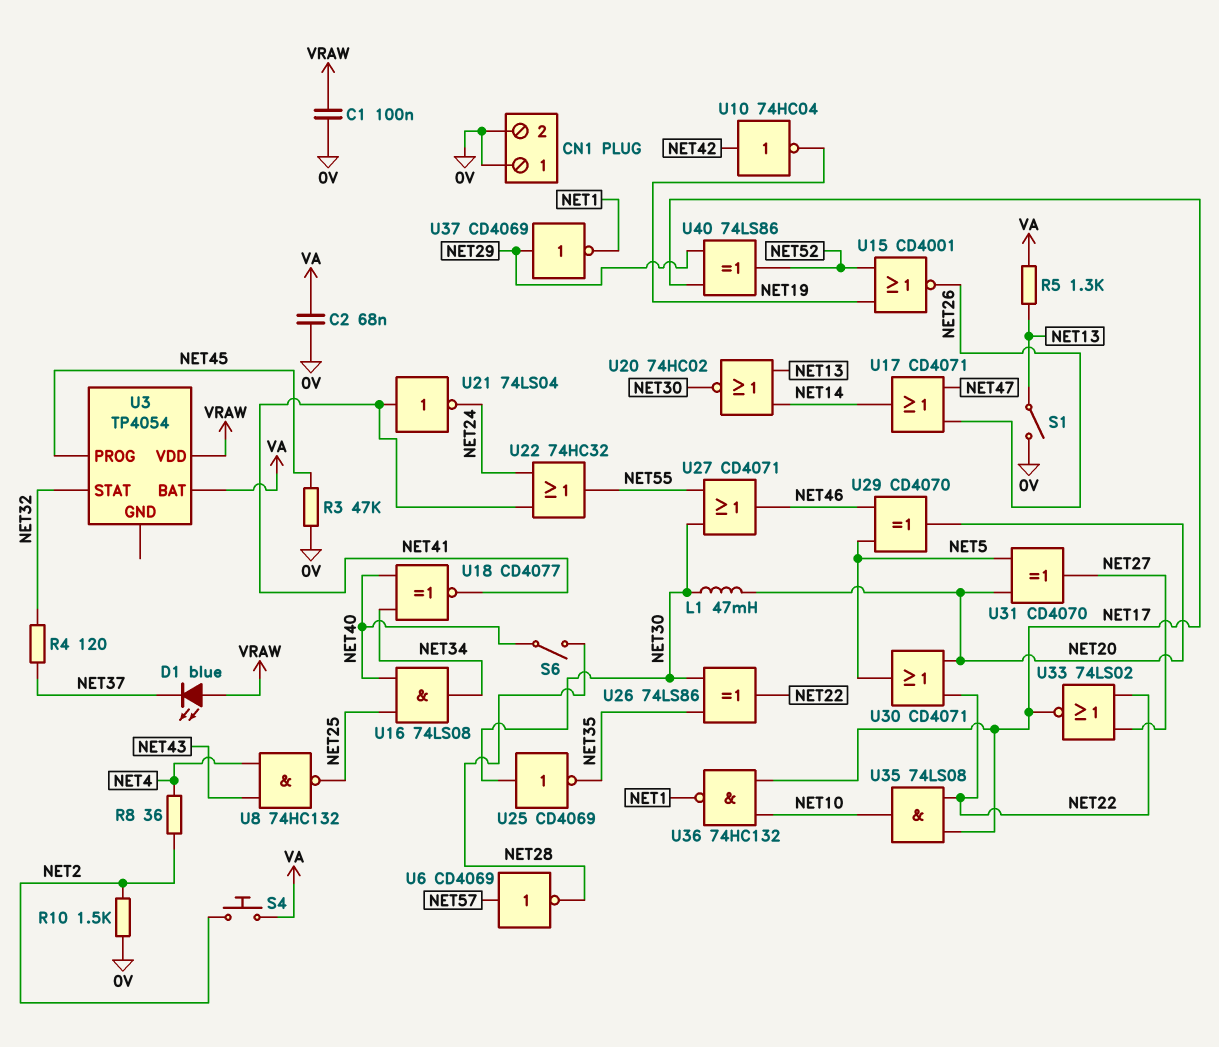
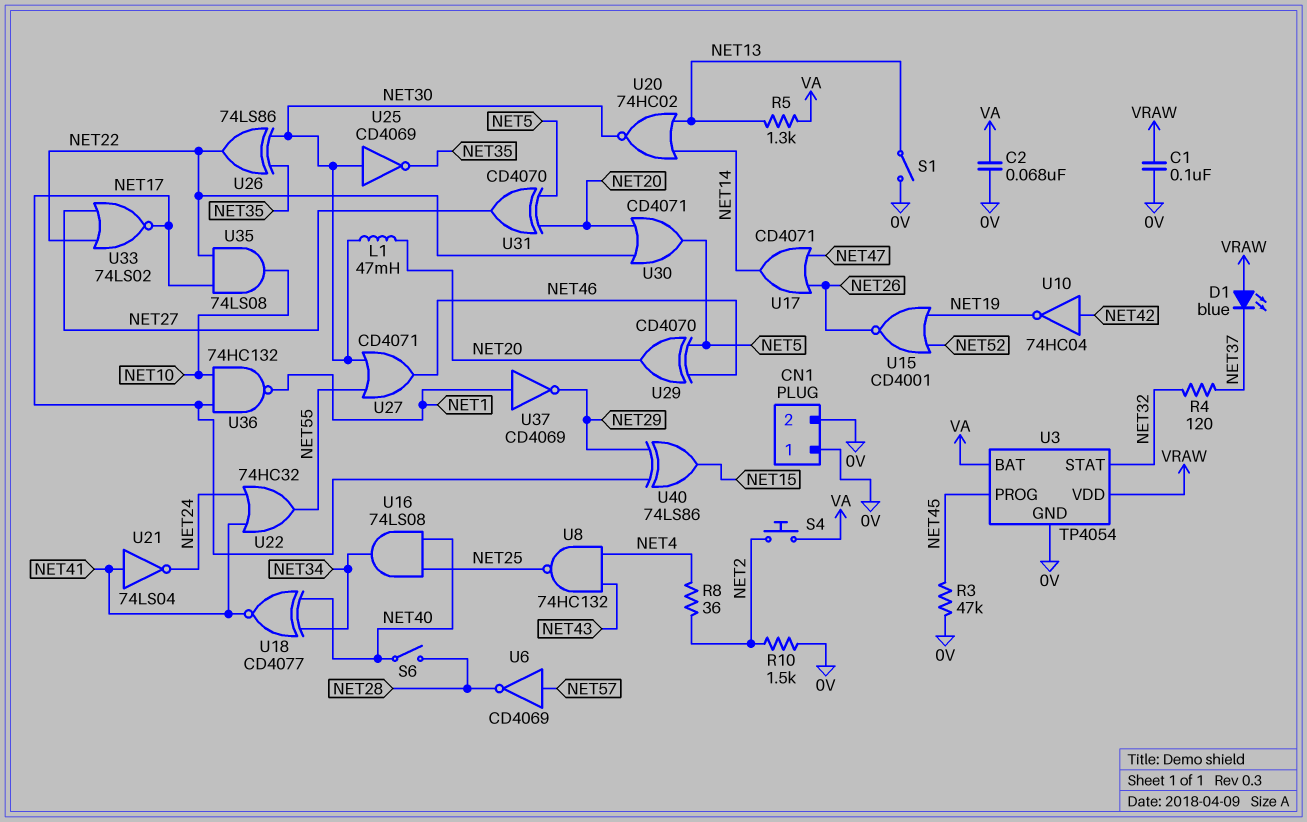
U3 pin GND: none -> 0V
U37: NOT CD4069 (in NET29, out NET1) -> NOT CD4069 (in NET1, out NET29)
U40: XOR 74LS86 (in NET17, in NET29, out NET52) -> XOR 74LS86 (in NET17, in NET29, out NET15)

